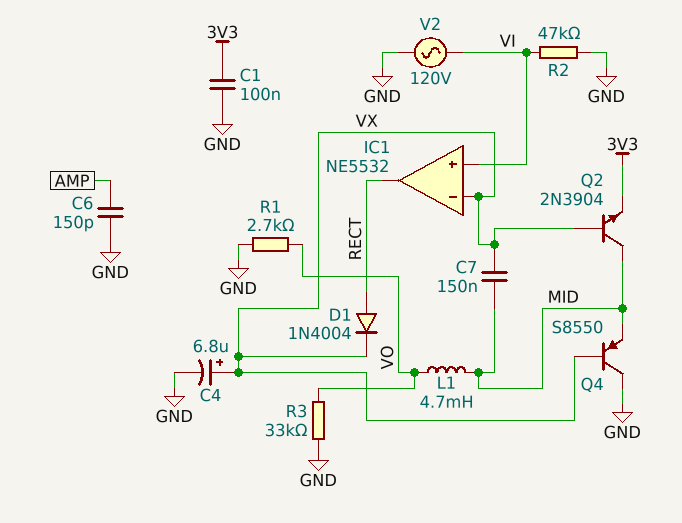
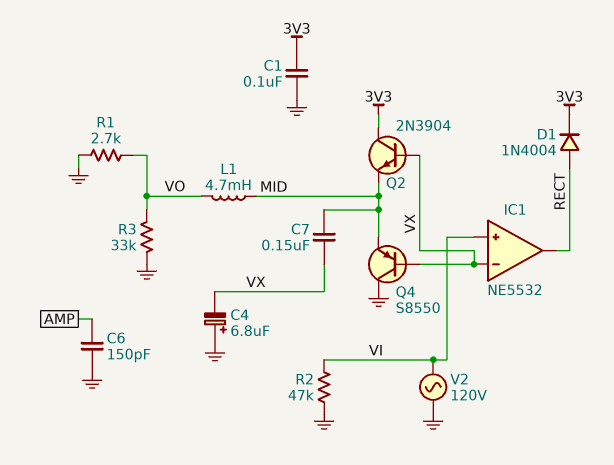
C4: 6.8uF (plus VX, minus GND) -> 6.8uF (plus GND, minus VX)
D1: diode 1N4004 (A RECT, K VX) -> diode 1N4004 (A RECT, K 3V3)
Q2: NPN 2N3904 (B VX, C MID, E 3V3) -> NPN 2N3904 (B VX, C 3V3, E MID)

